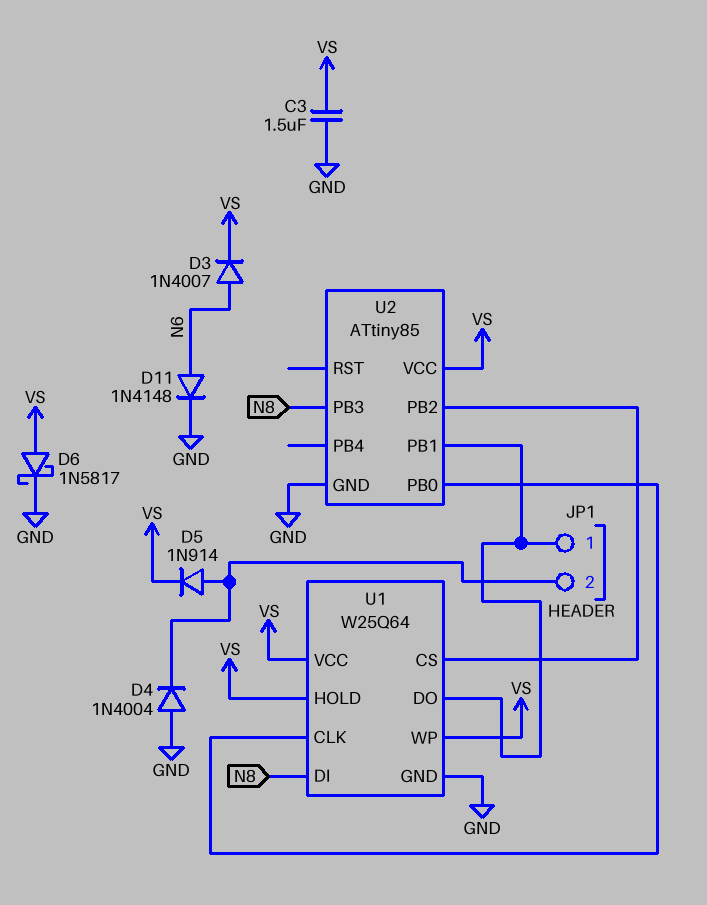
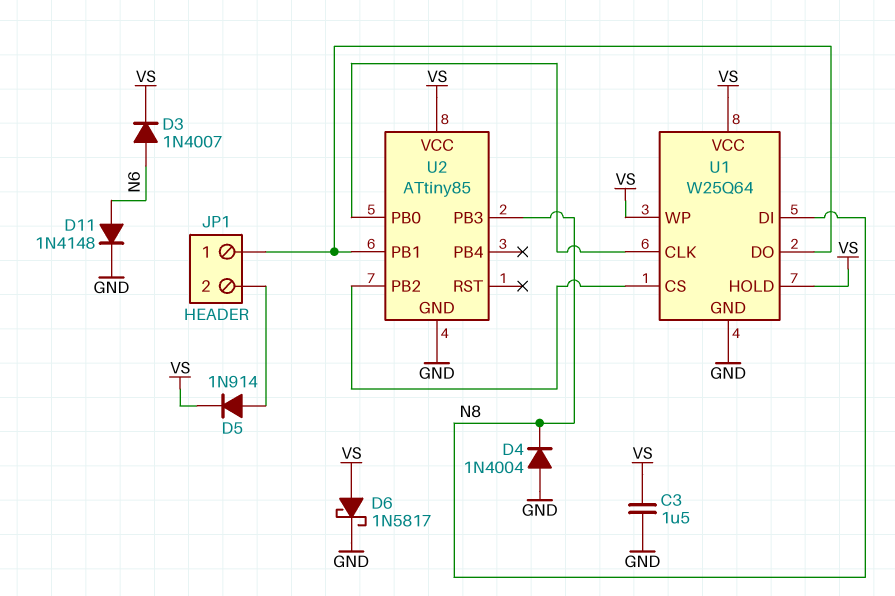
D4: diode 1N4004 (A GND, K JP1/2) -> diode 1N4004 (A GND, K N8)

